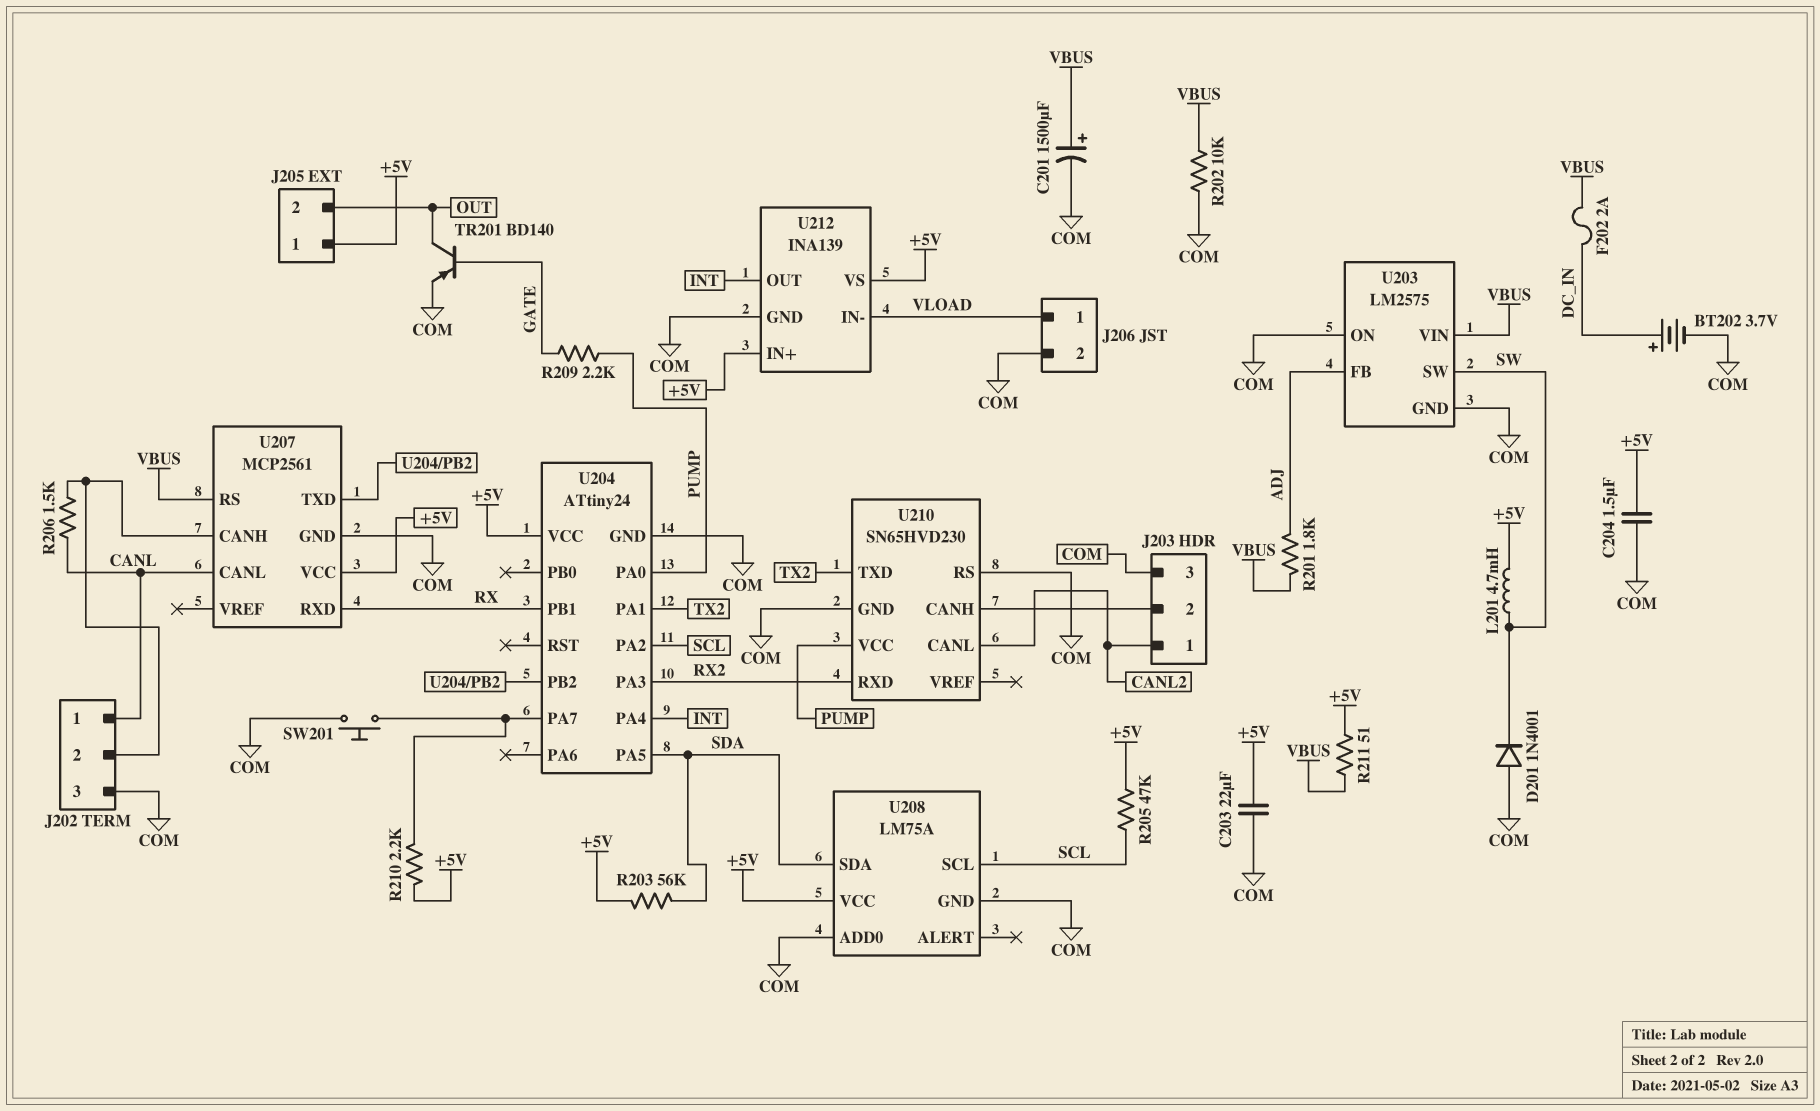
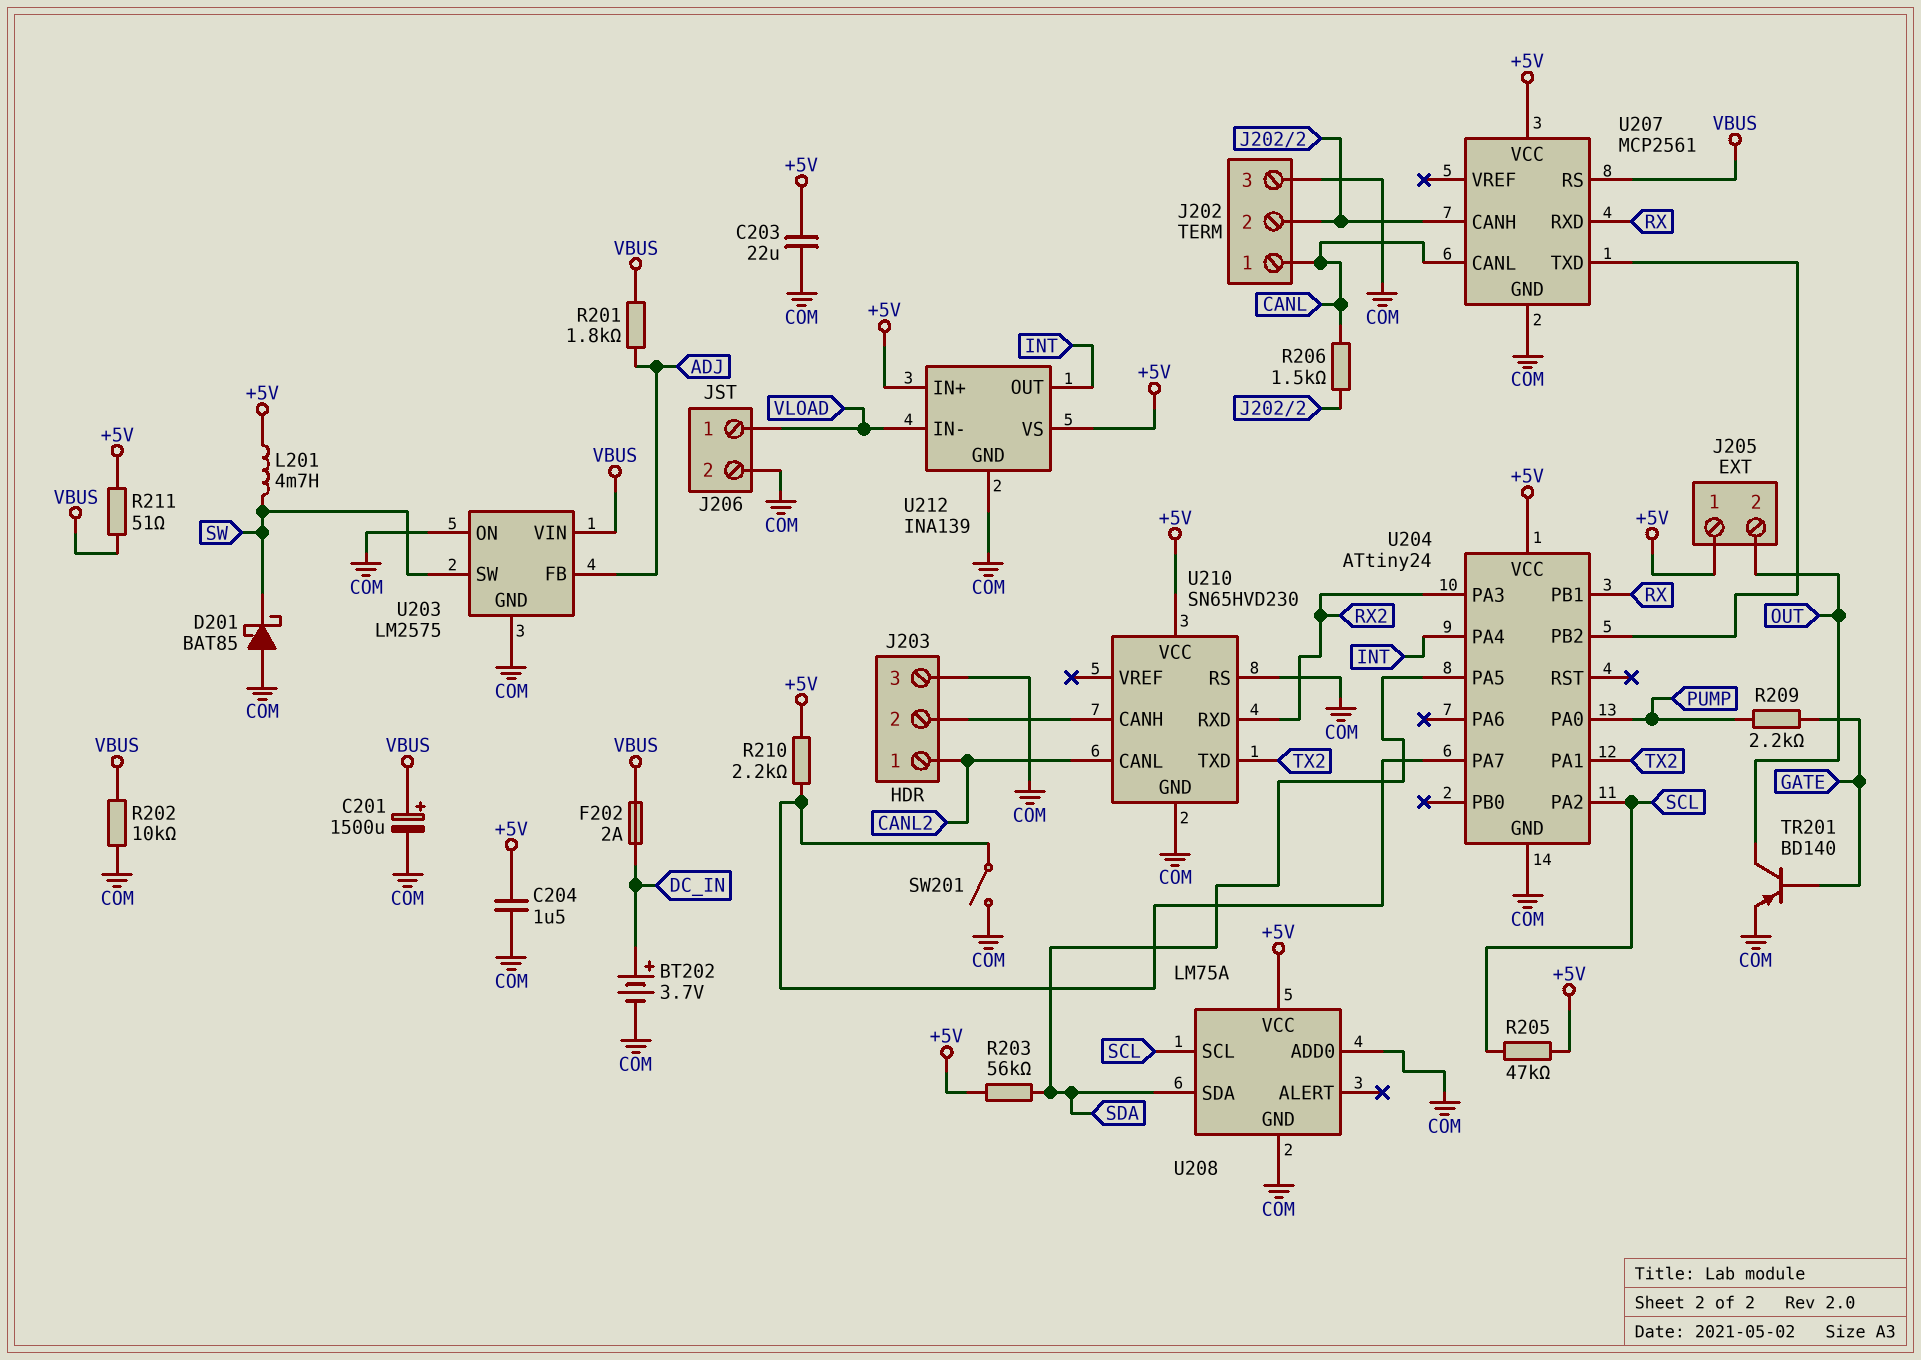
D201: diode 1N4001 (A COM, K SW) -> schottky BAT85 (A COM, K SW)
SW201: button (COM, U204/PA7) -> switch (COM, U204/PA7)
U210 pin VCC: PUMP -> +5V

